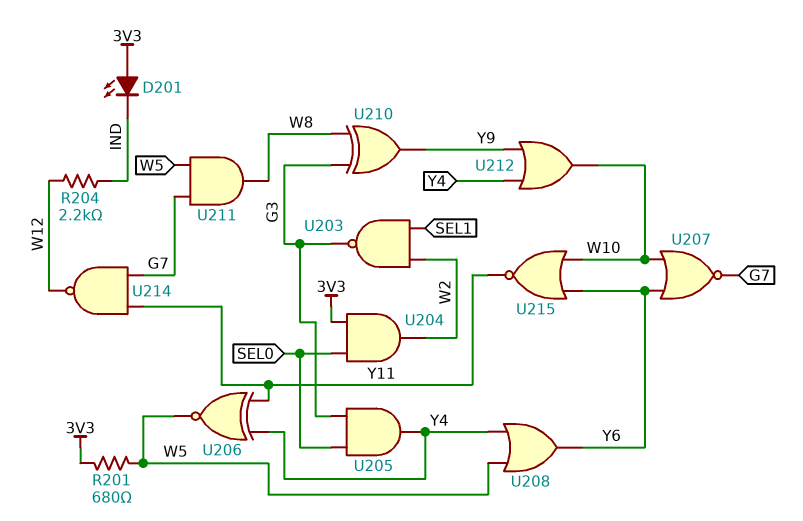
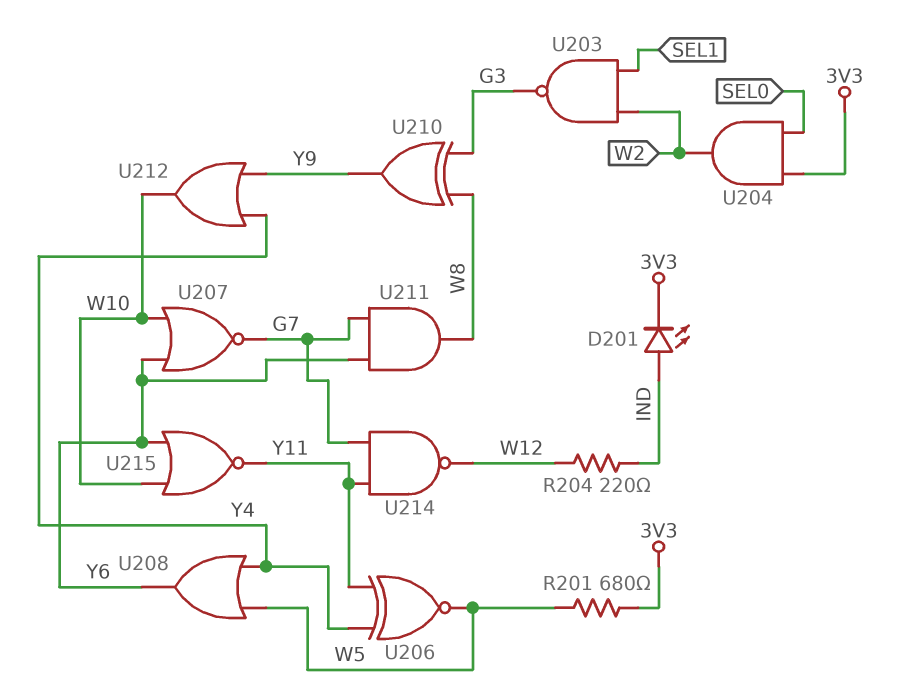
D201: LED (A 3V3, K IND) -> LED (A IND, K 3V3)
R204: 2.2k (IND, W12) -> 220 (IND, W12)
U205: AND (in G3, in SEL0, out Y4) -> none
U211: AND (in G7, in W5, out W8) -> AND (in G7, in Y6, out W8)

